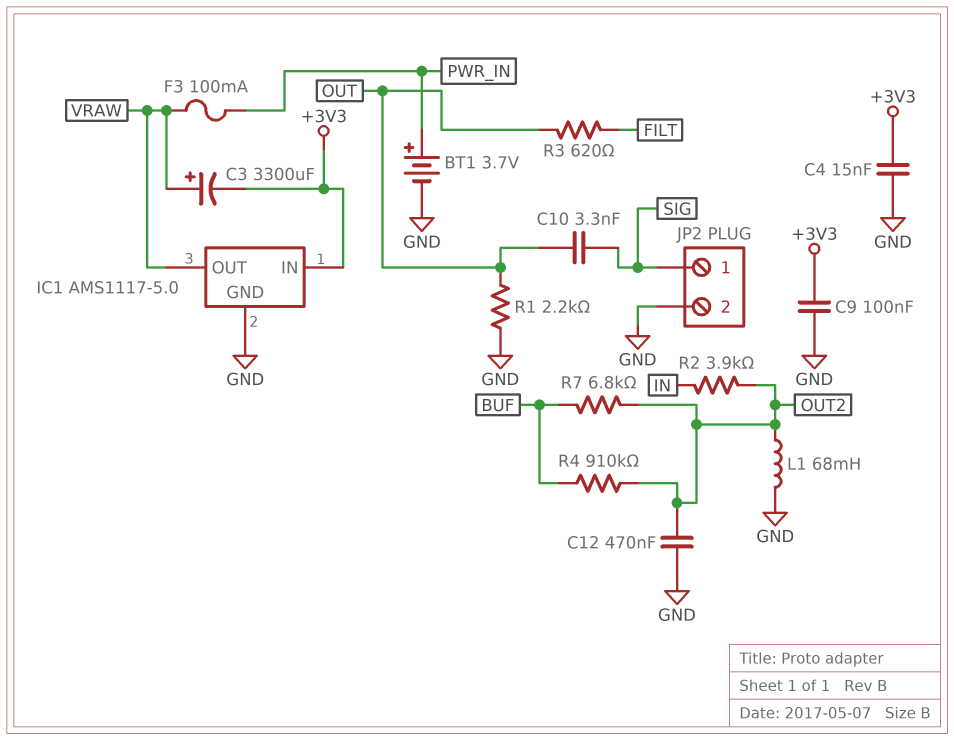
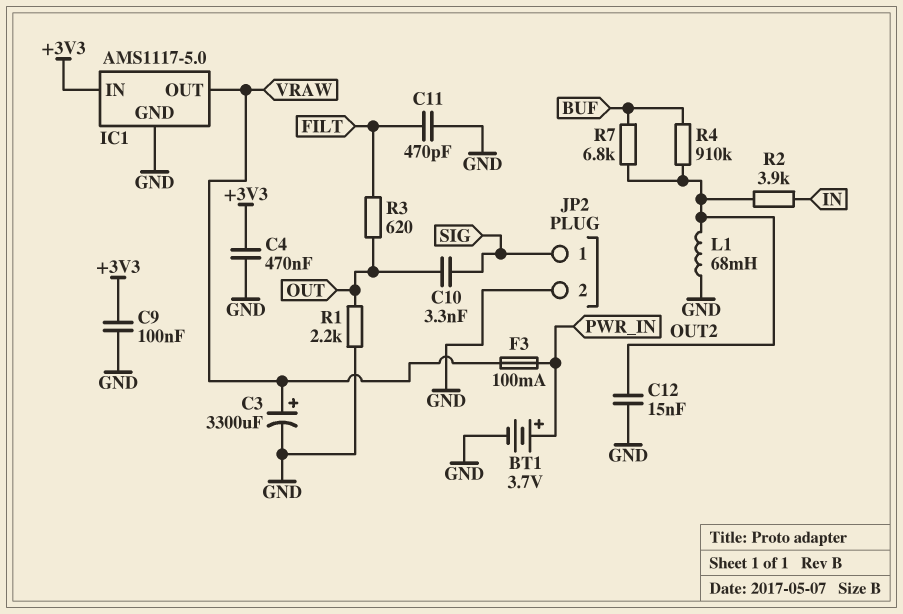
C3: 3300uF (plus VRAW, minus +3V3) -> 3300uF (plus VRAW, minus GND)
C4: 15nF (+3V3, GND) -> 470nF (+3V3, GND)
C11: none -> 470pF (FILT, GND)
C12: 470nF (GND, OUT2) -> 15nF (GND, OUT2)

